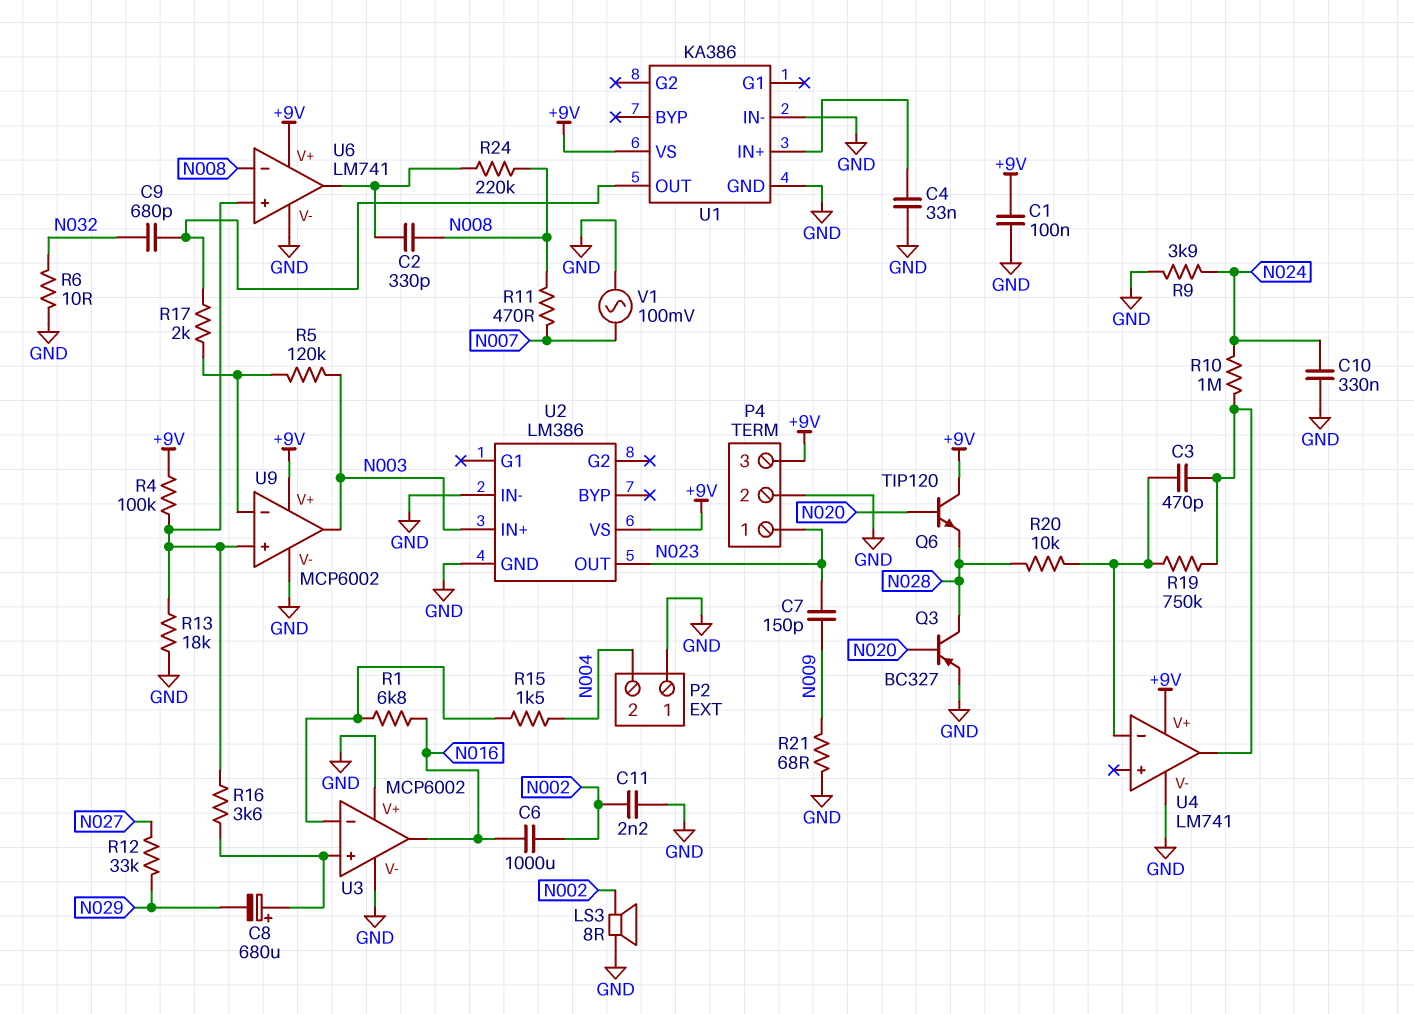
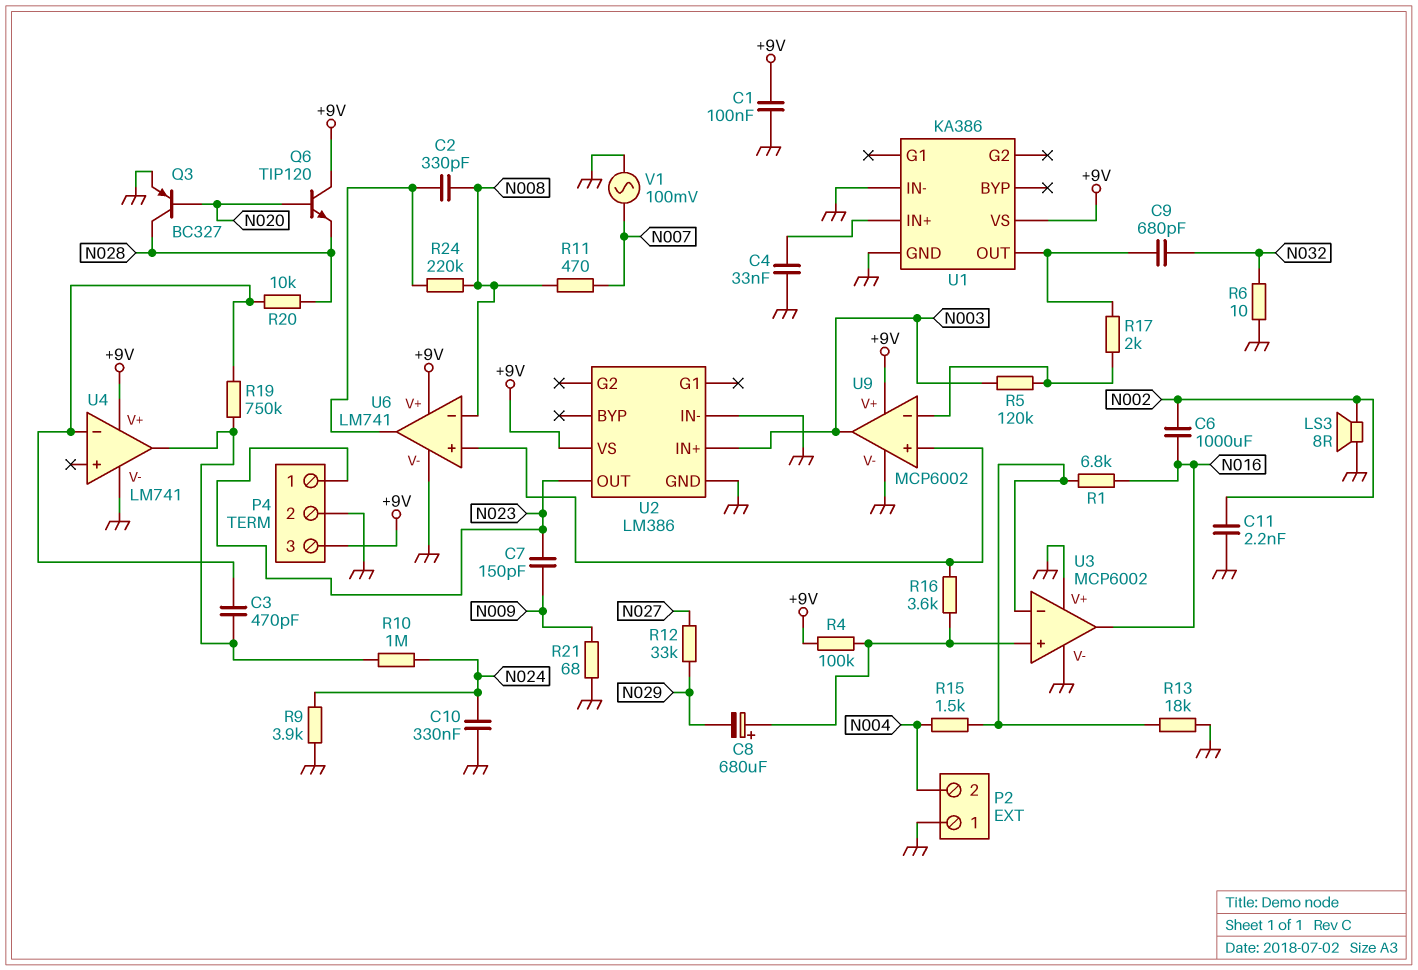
R4: 100k (+9V, U6/in+) -> 100k (+9V, U3/in+)
R13: 18k (GND, U6/in+) -> 18k (GND, U3/in-)

